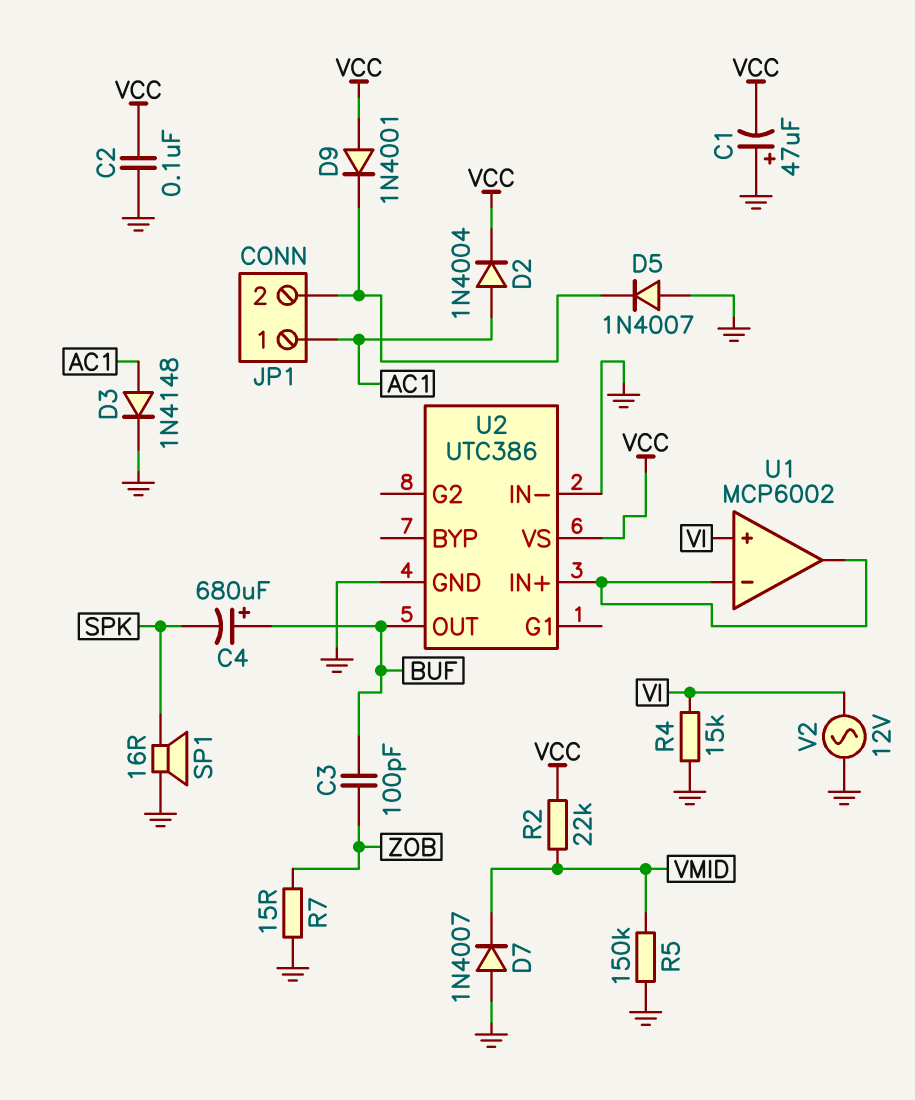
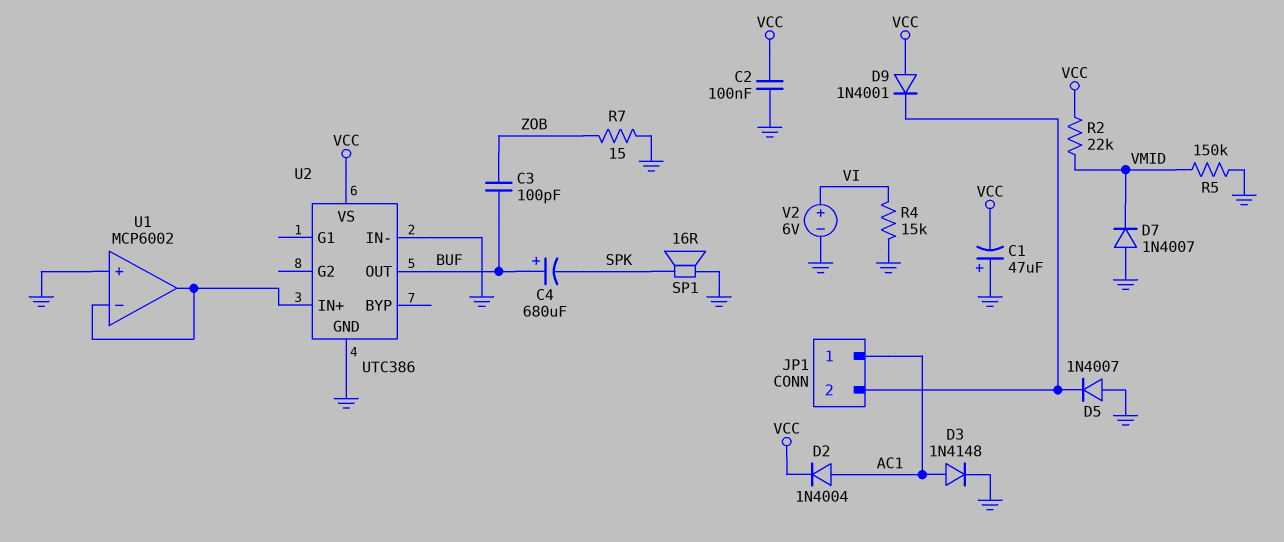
U1 pin in+: VI -> GND
V2: AC 12V (GND, VI) -> 6V (plus VI, minus GND)

